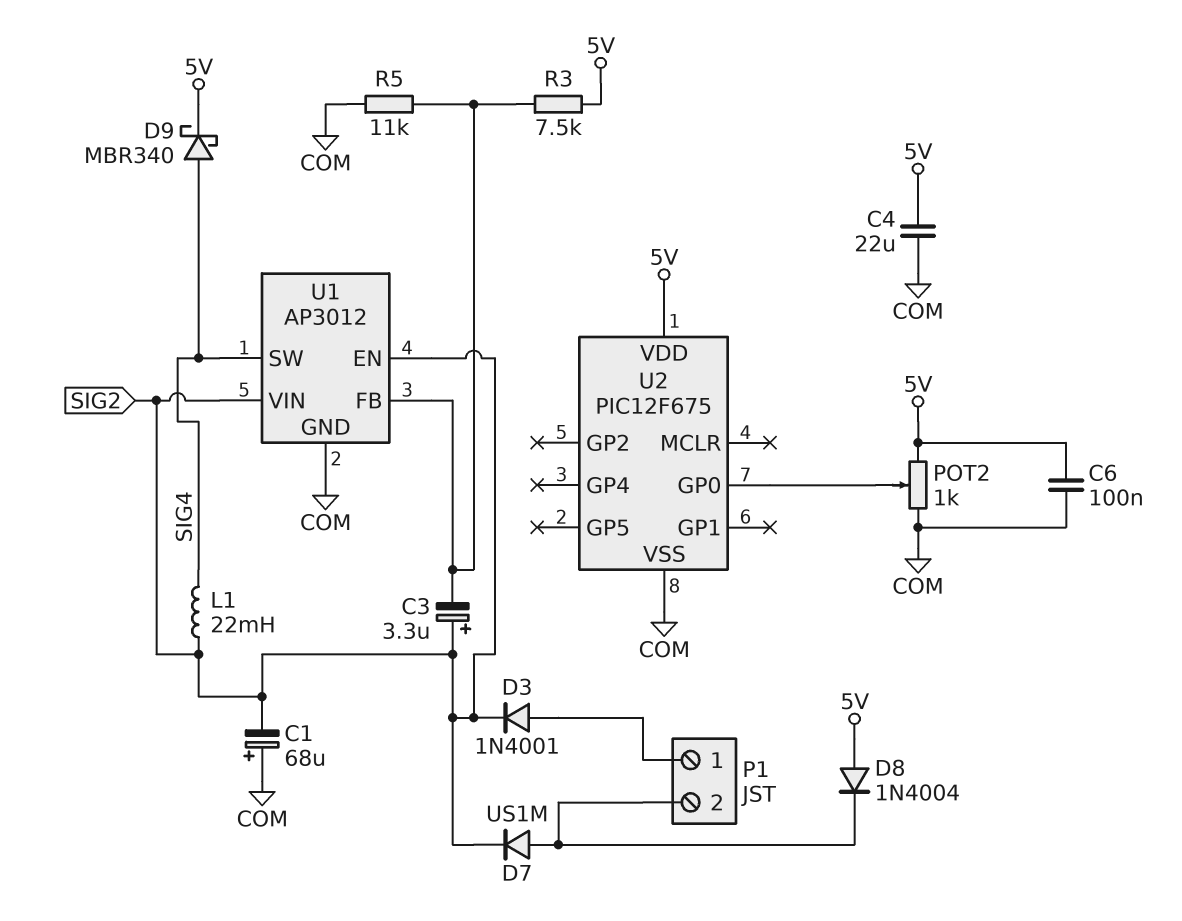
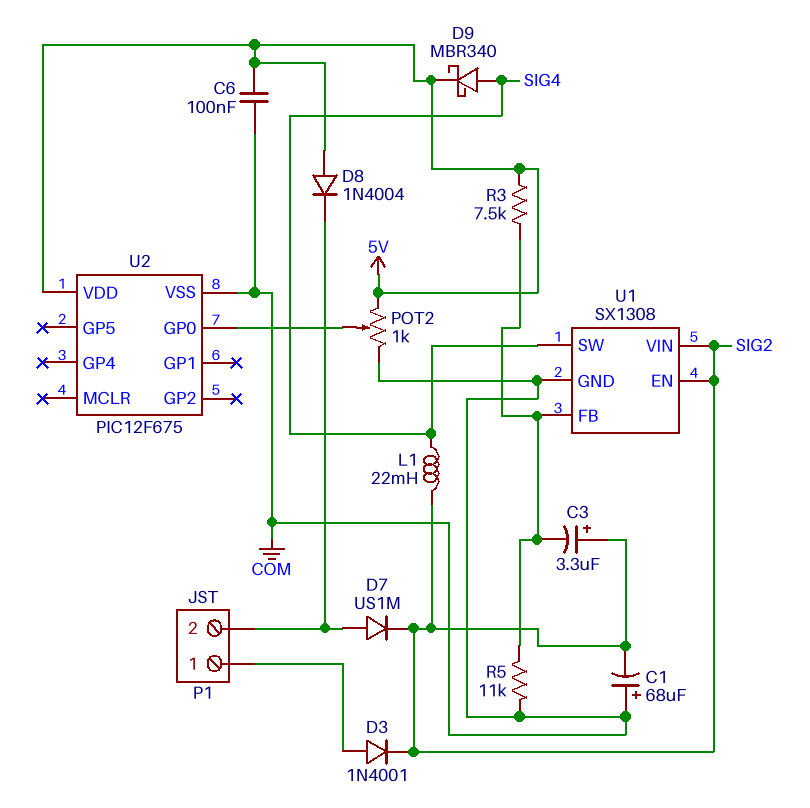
C4: 22uF (5V, COM) -> none
U1: AP3012 -> SX1308

